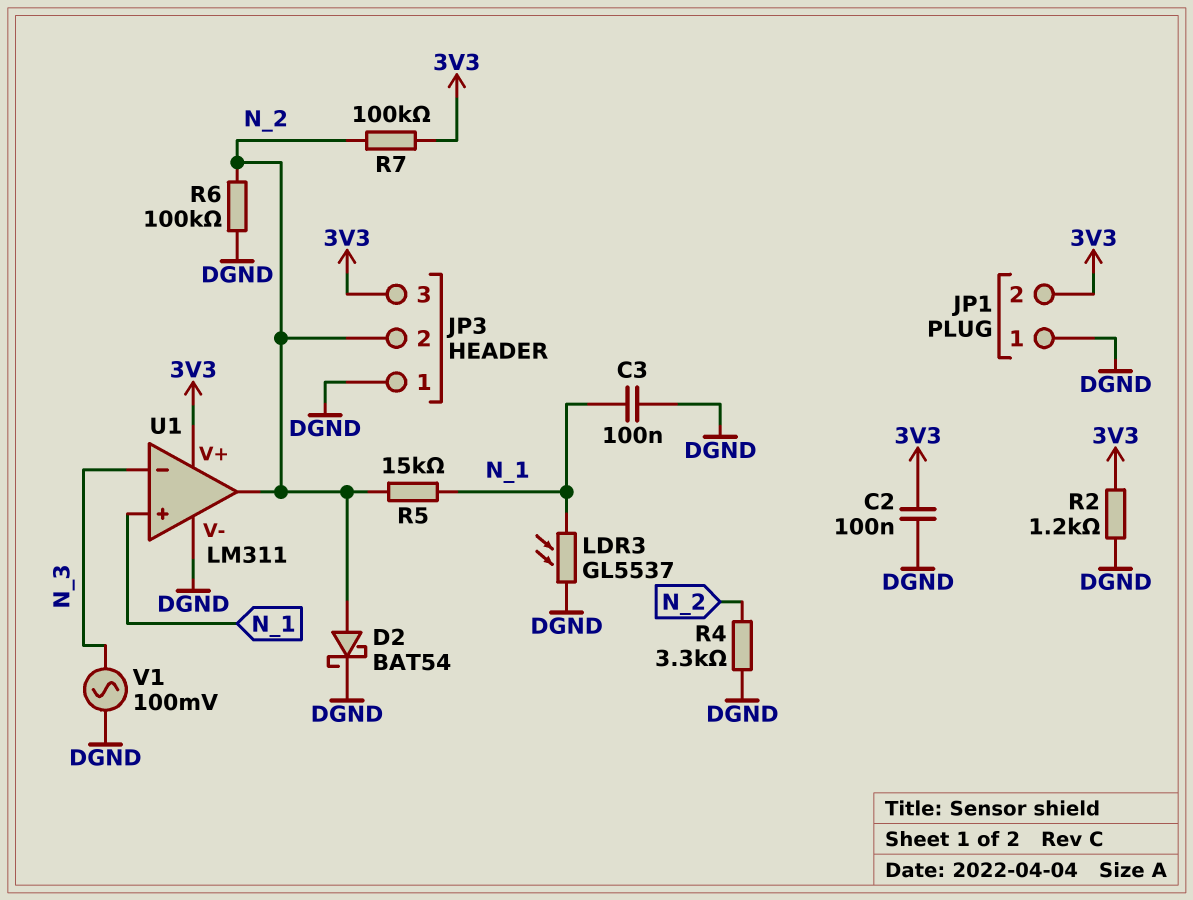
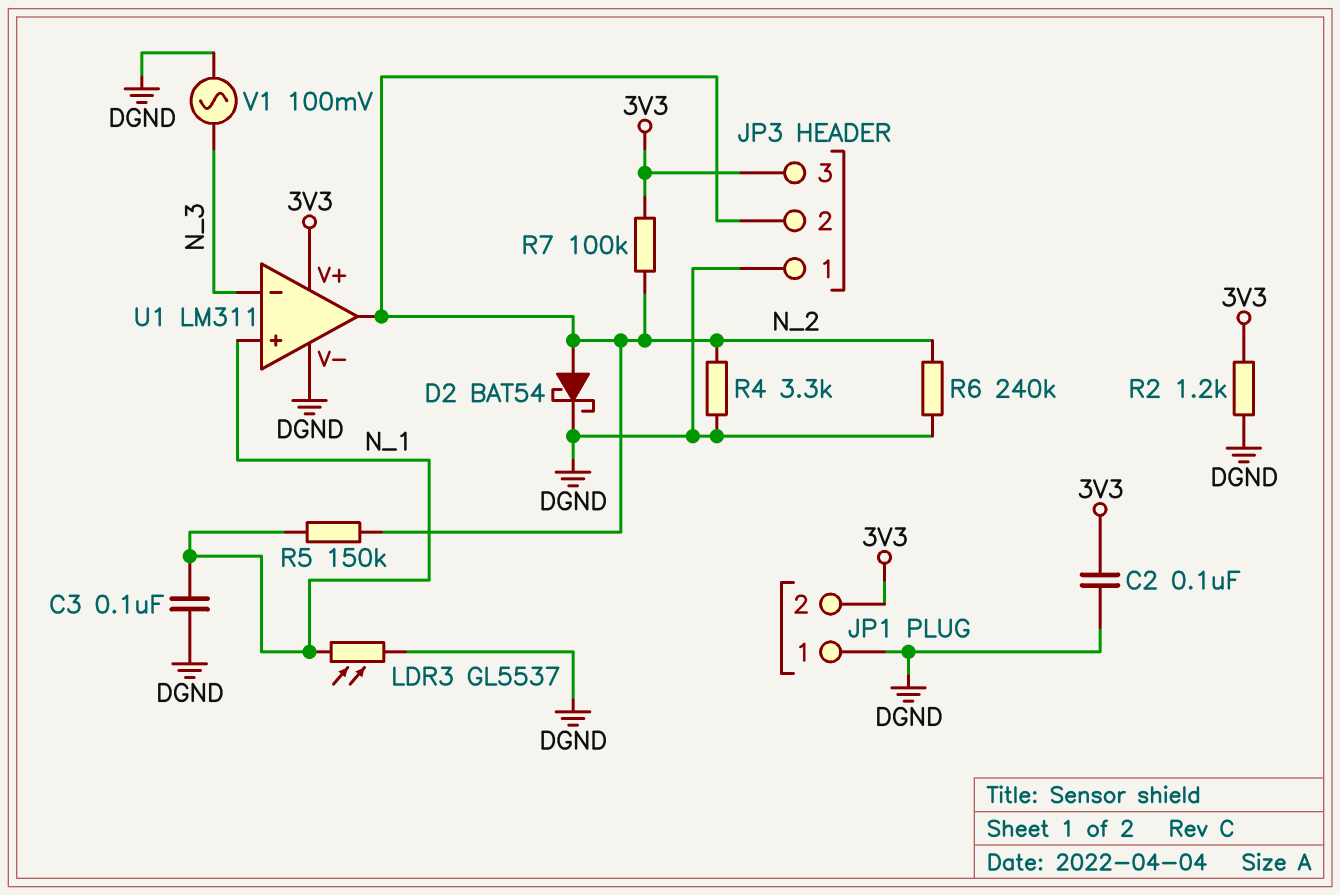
R5: 15k (N_1, N_2) -> 150k (N_1, N_2)
R6: 100k (DGND, N_2) -> 240k (DGND, N_2)

